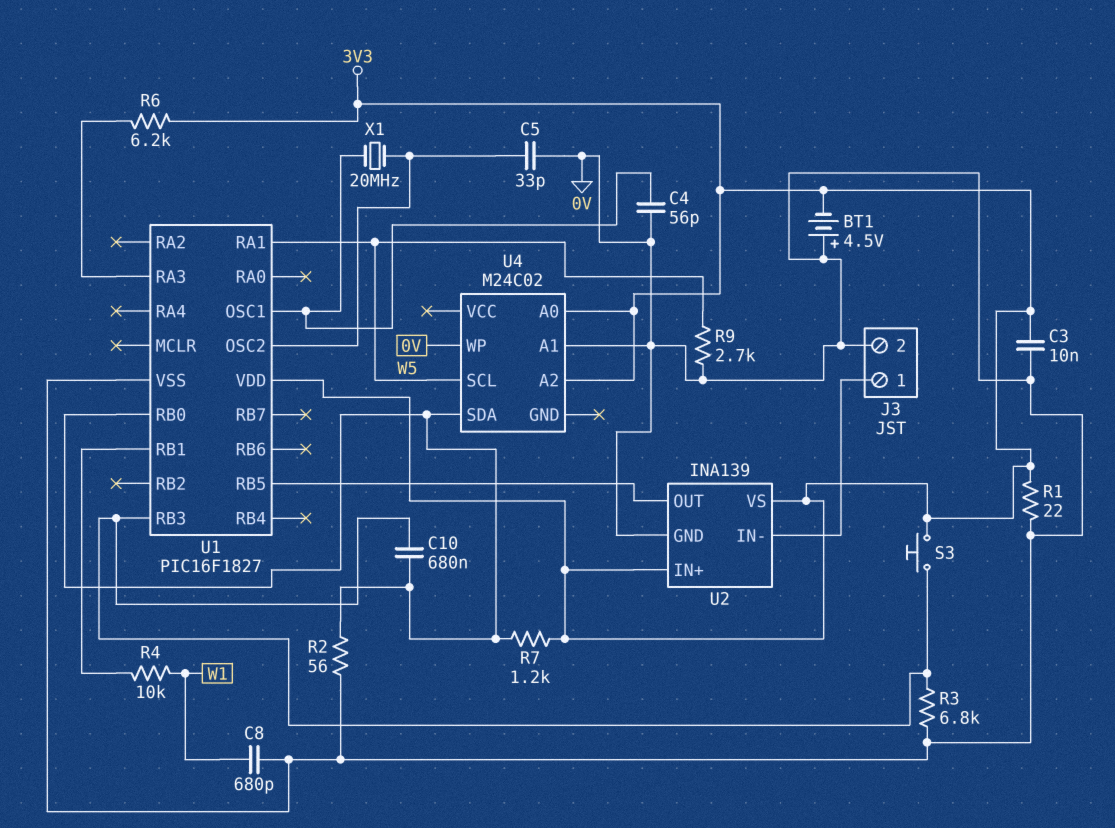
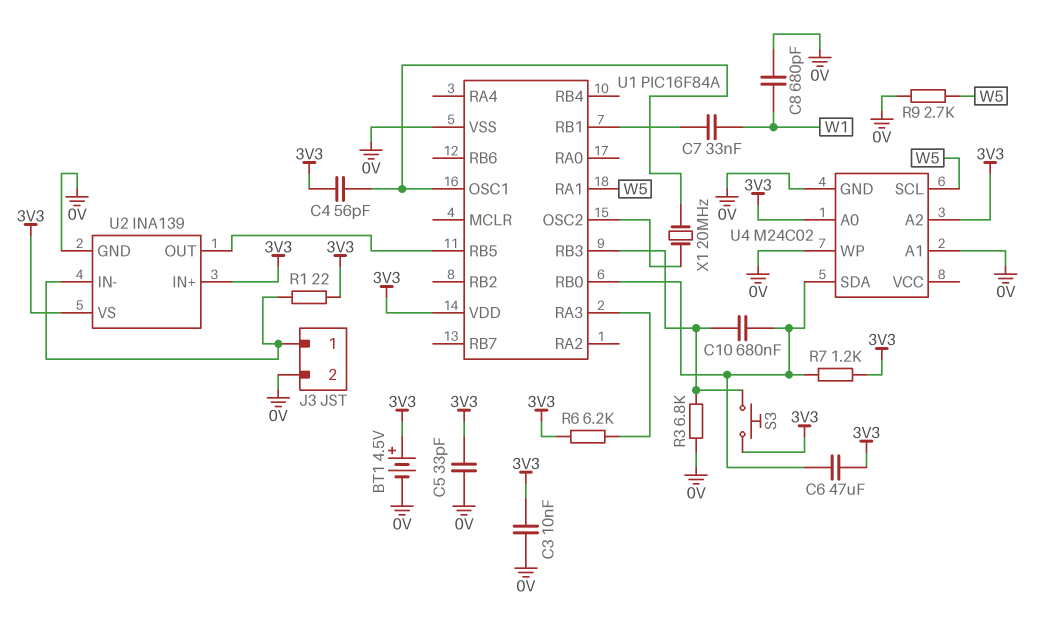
BT1: 4.5V (plus 0V, minus 3V3) -> 4.5V (plus 3V3, minus 0V)
C4: 56pF (0V, U1/OSC1) -> 56pF (3V3, U1/OSC1)
C5: 33pF (0V, U1/OSC2) -> 33pF (0V, 3V3)
C6: none -> 47uF (3V3, U1/RB0)
C7: none -> 33nF (U1/RB1, W1)
R1: 22 (0V, 3V3) -> 22 (3V3, J3/1)
R2: 56 (0V, U1/RB0) -> none
R4: 10k (U1/RB1, W1) -> none
U1: PIC16F1827 -> PIC16F84A
U4 pin GND: none -> 0V

